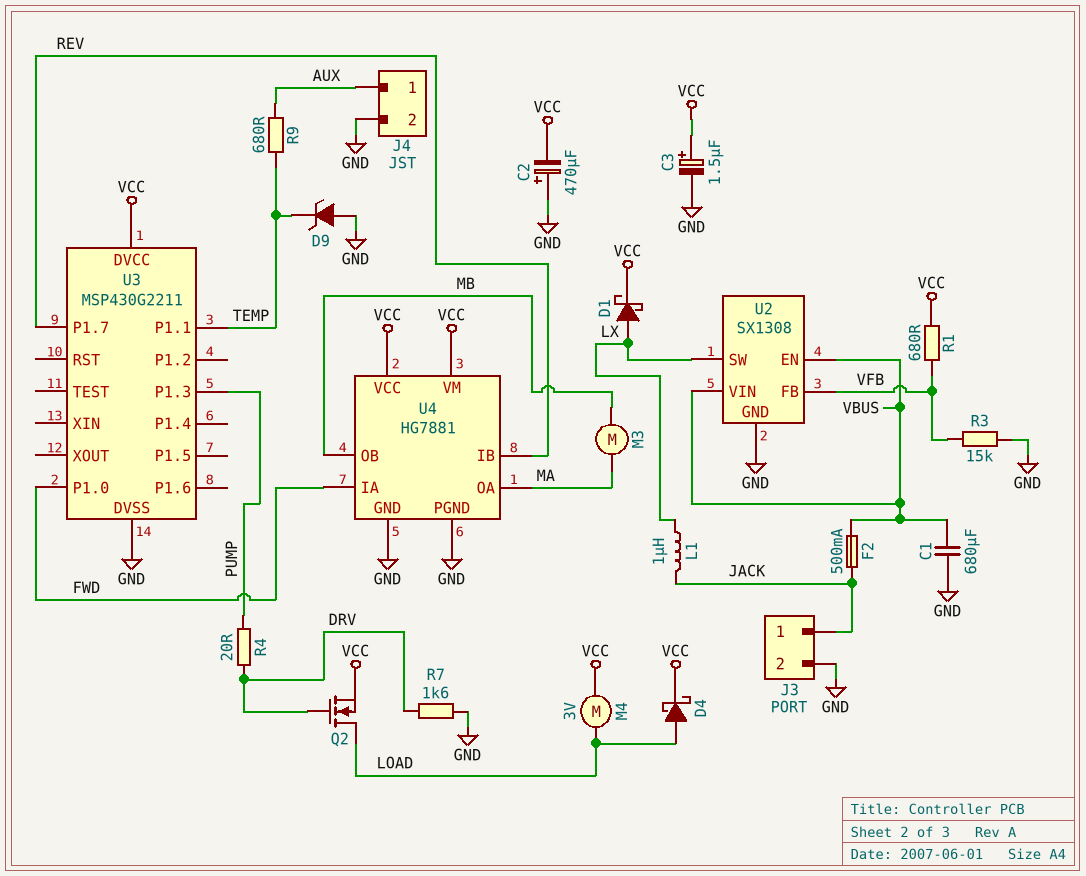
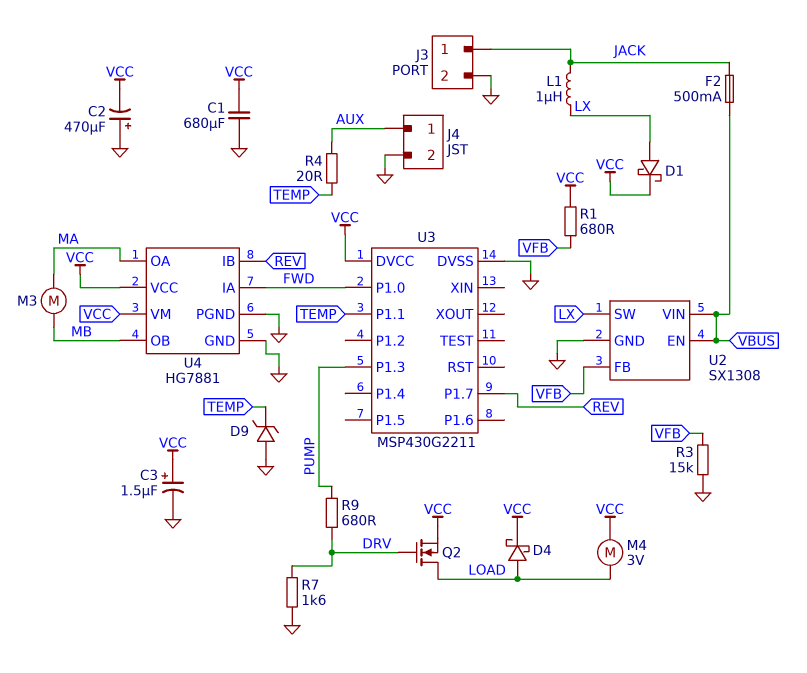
C1: 680uF (GND, VBUS) -> 680uF (GND, VCC)
R4: 20 (DRV, PUMP) -> 20 (AUX, TEMP)
R9: 680 (AUX, TEMP) -> 680 (DRV, PUMP)

